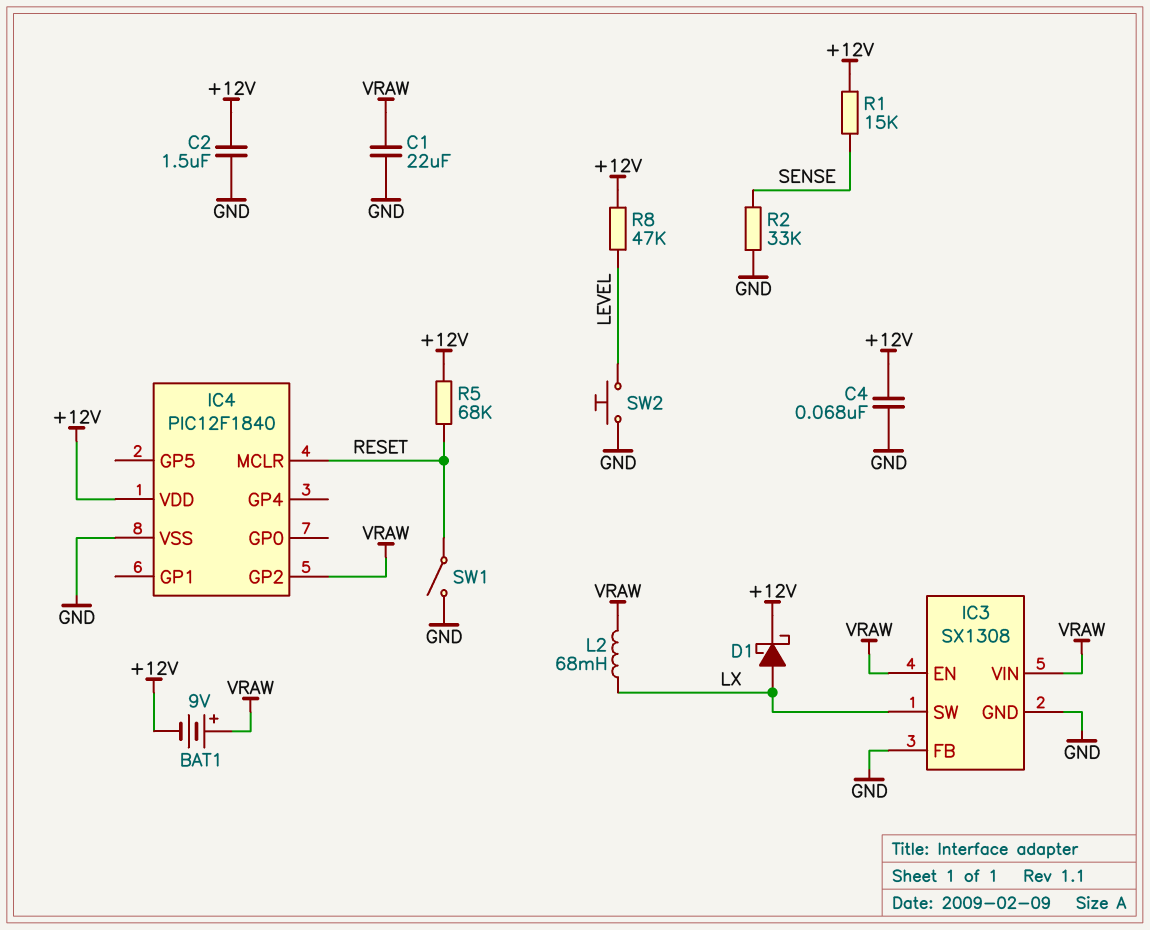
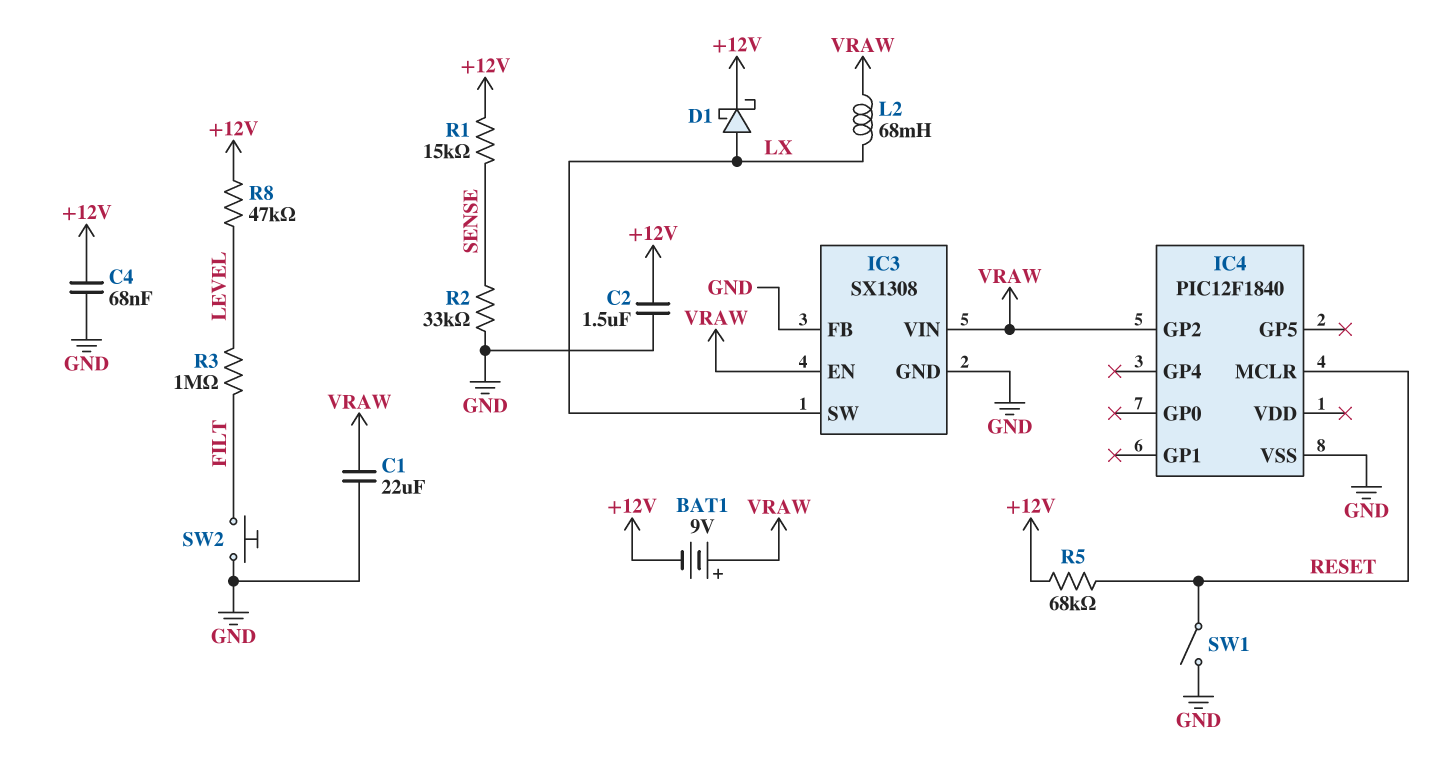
IC4 pin VDD: +12V -> none
R3: none -> 1M (FILT, LEVEL)
SW2: button (GND, LEVEL) -> button (FILT, GND)

